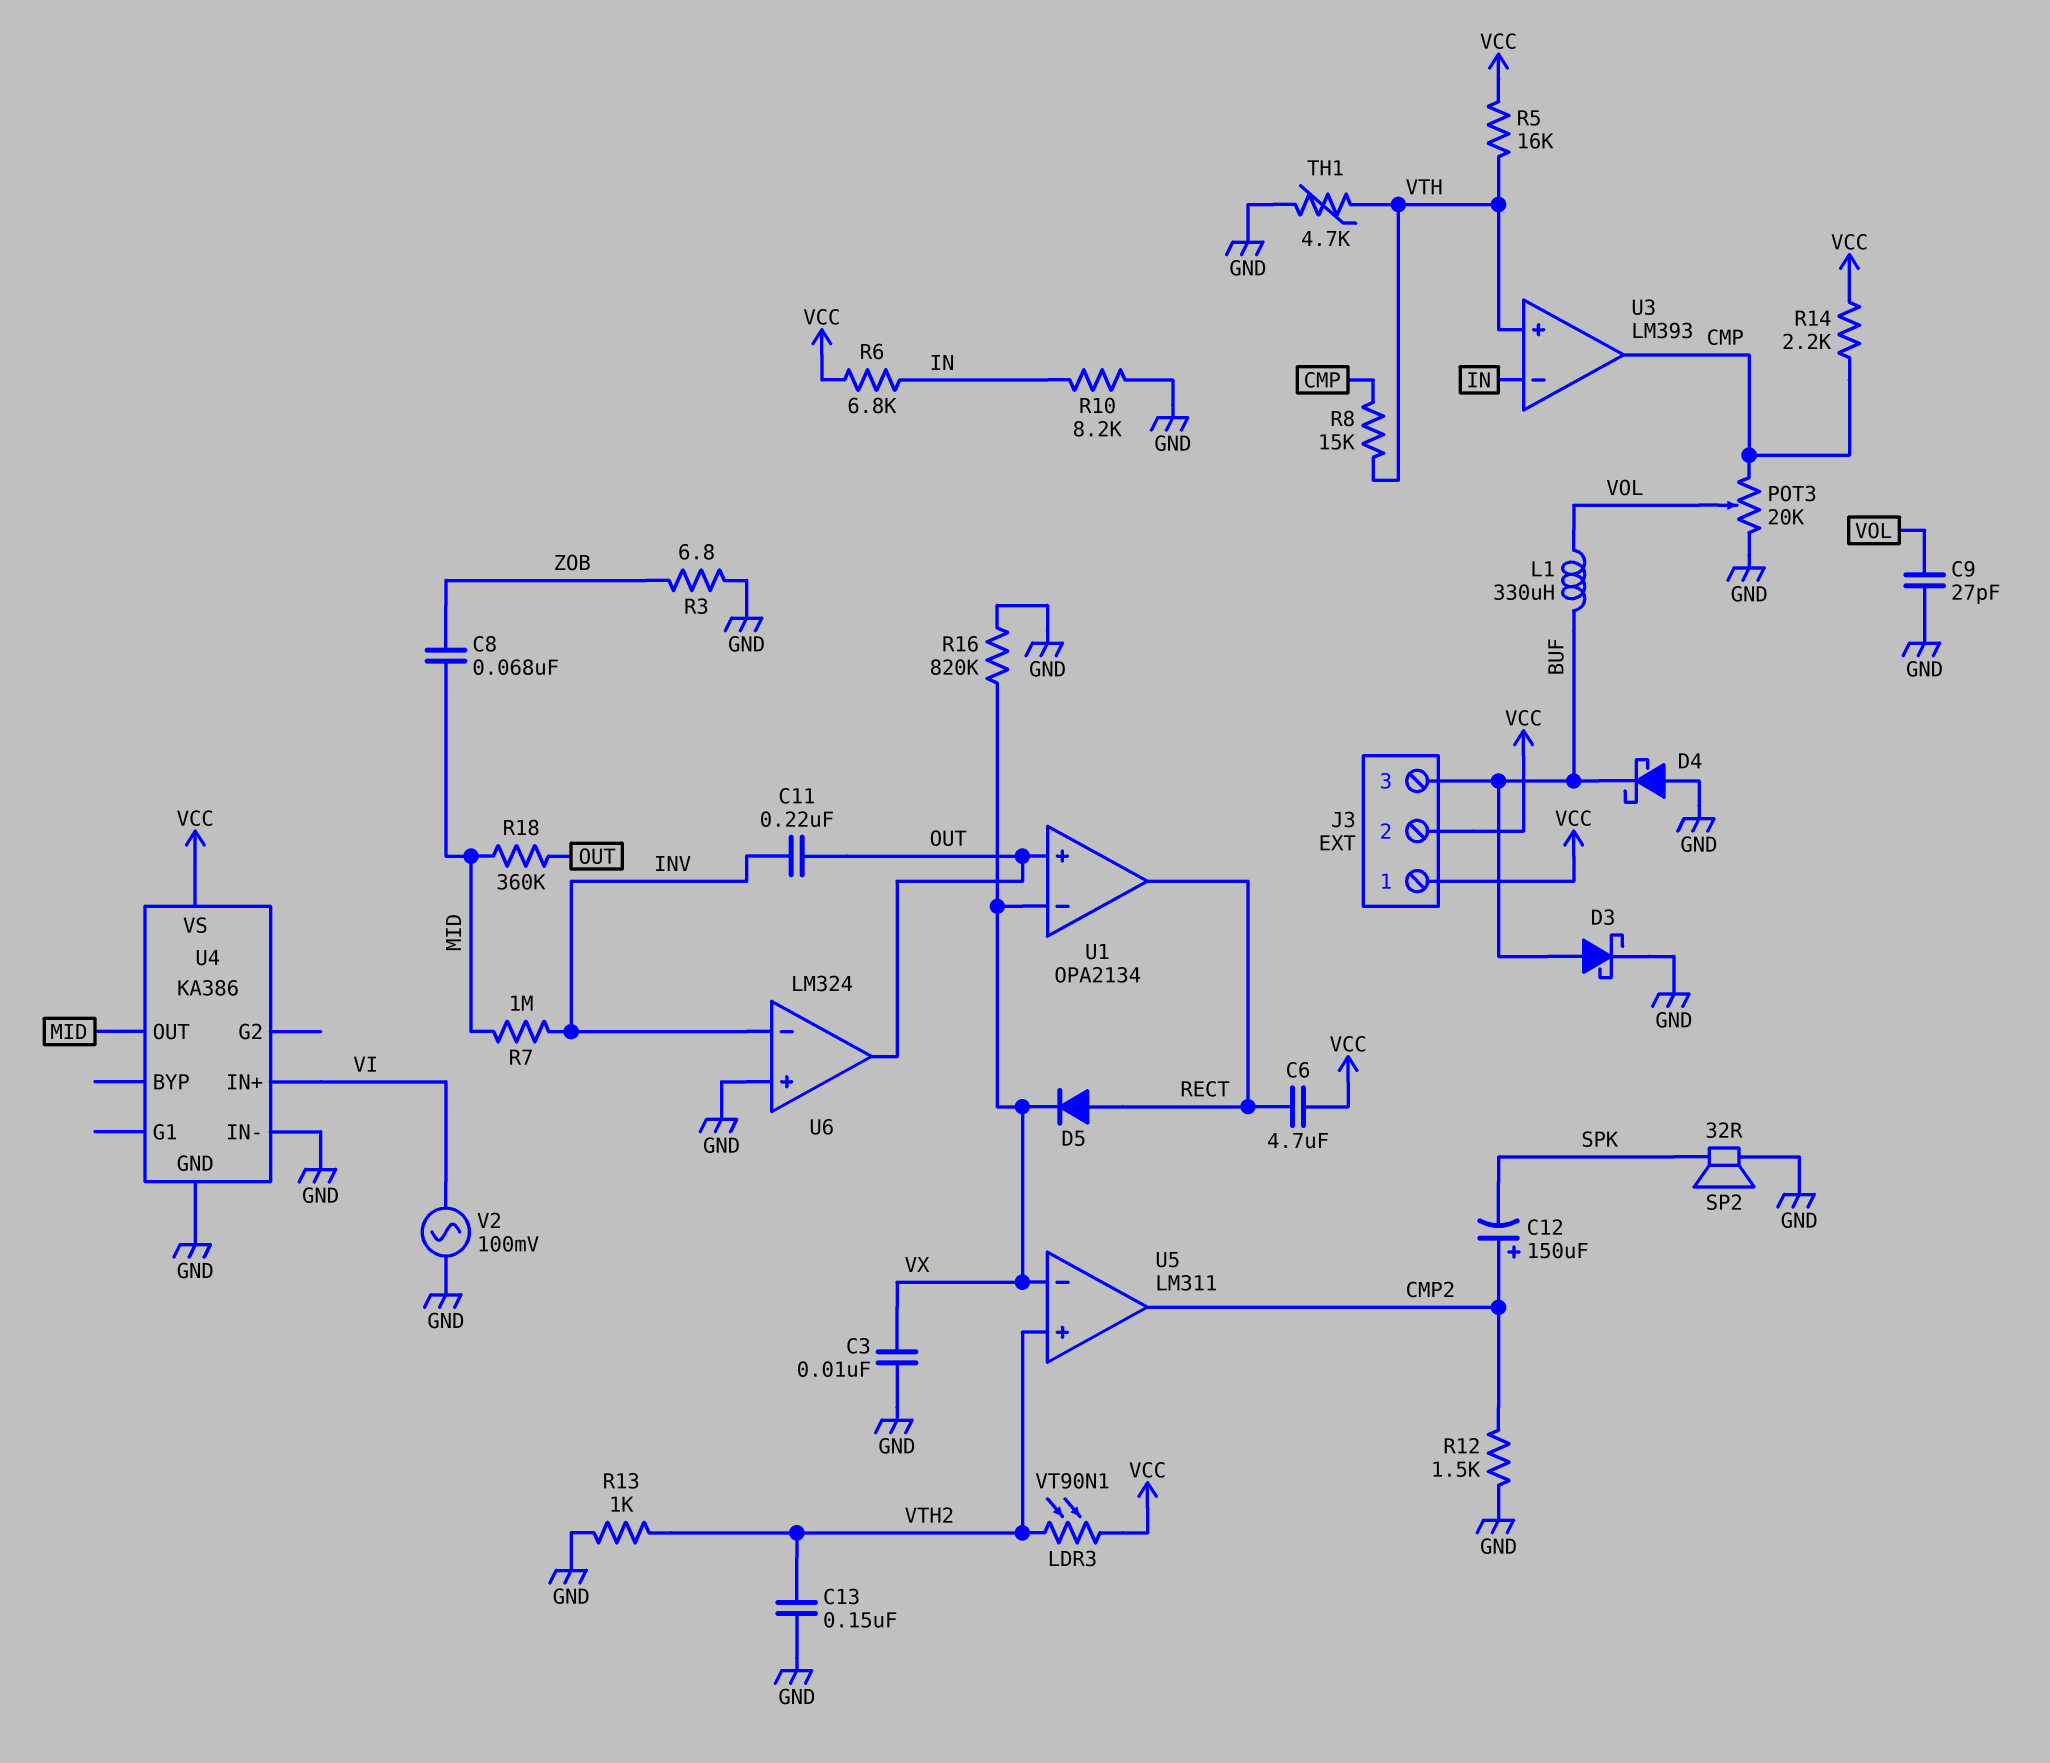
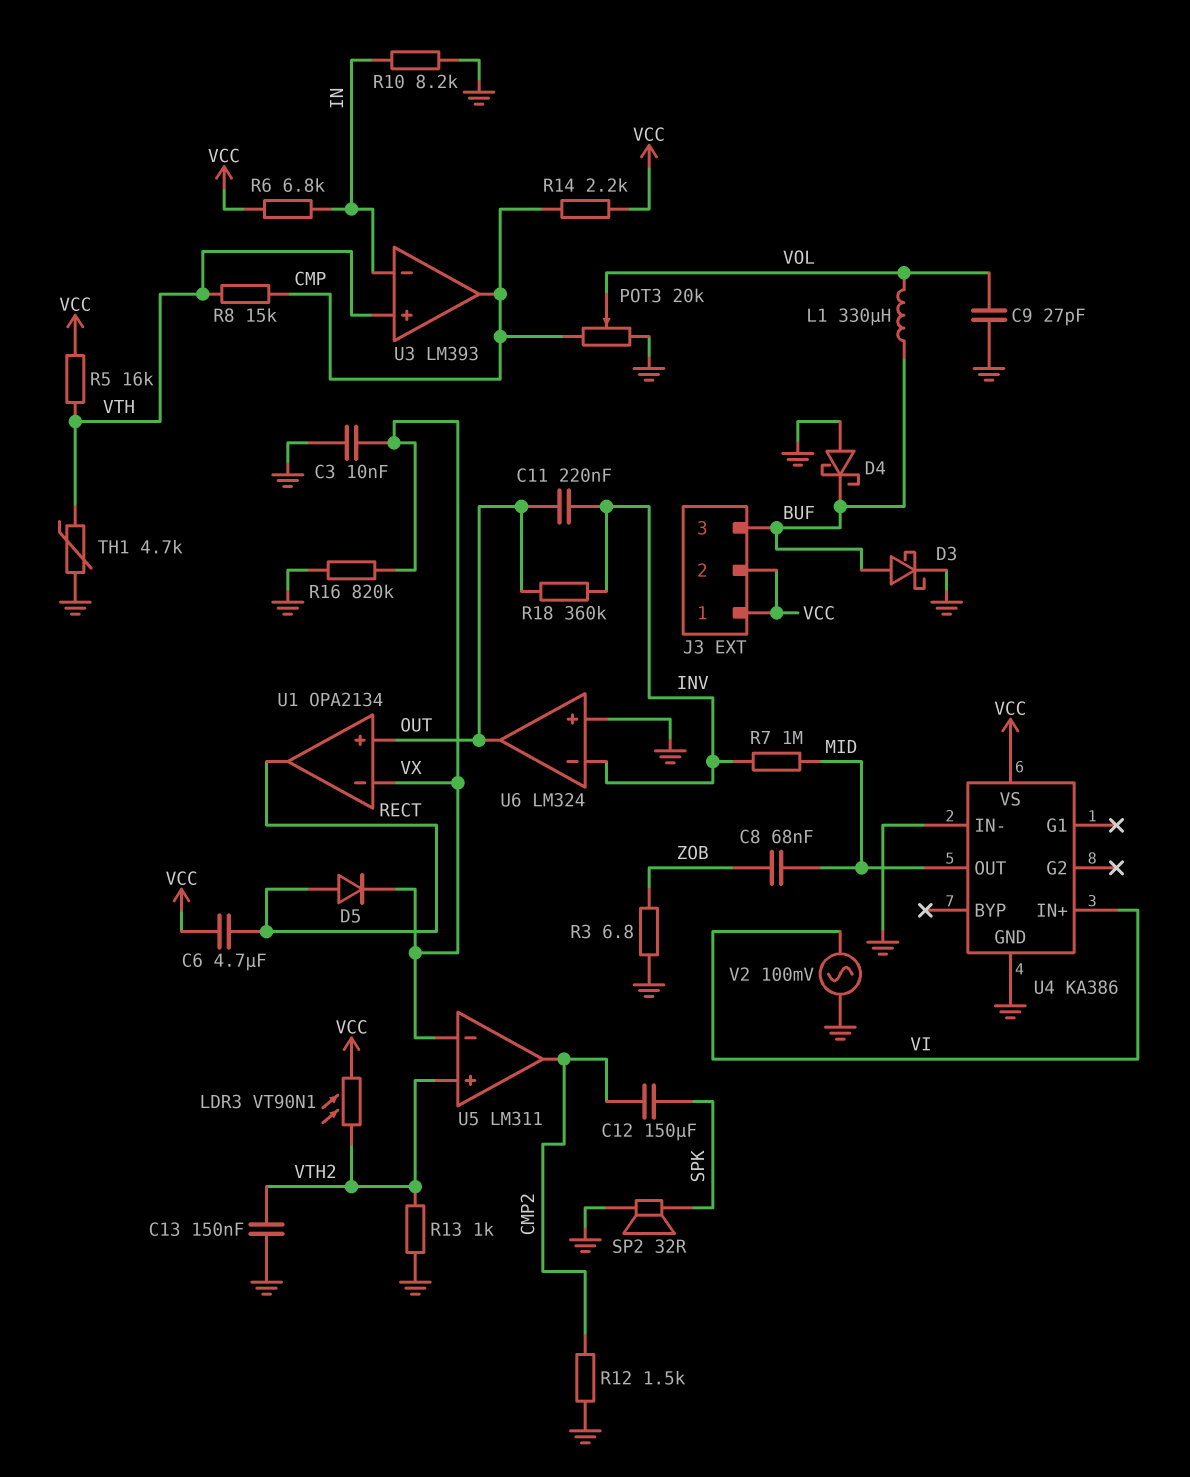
C12: 150uF (plus CMP2, minus SPK) -> 150uF (CMP2, SPK)
R18: 360k (MID, OUT) -> 360k (INV, OUT)

